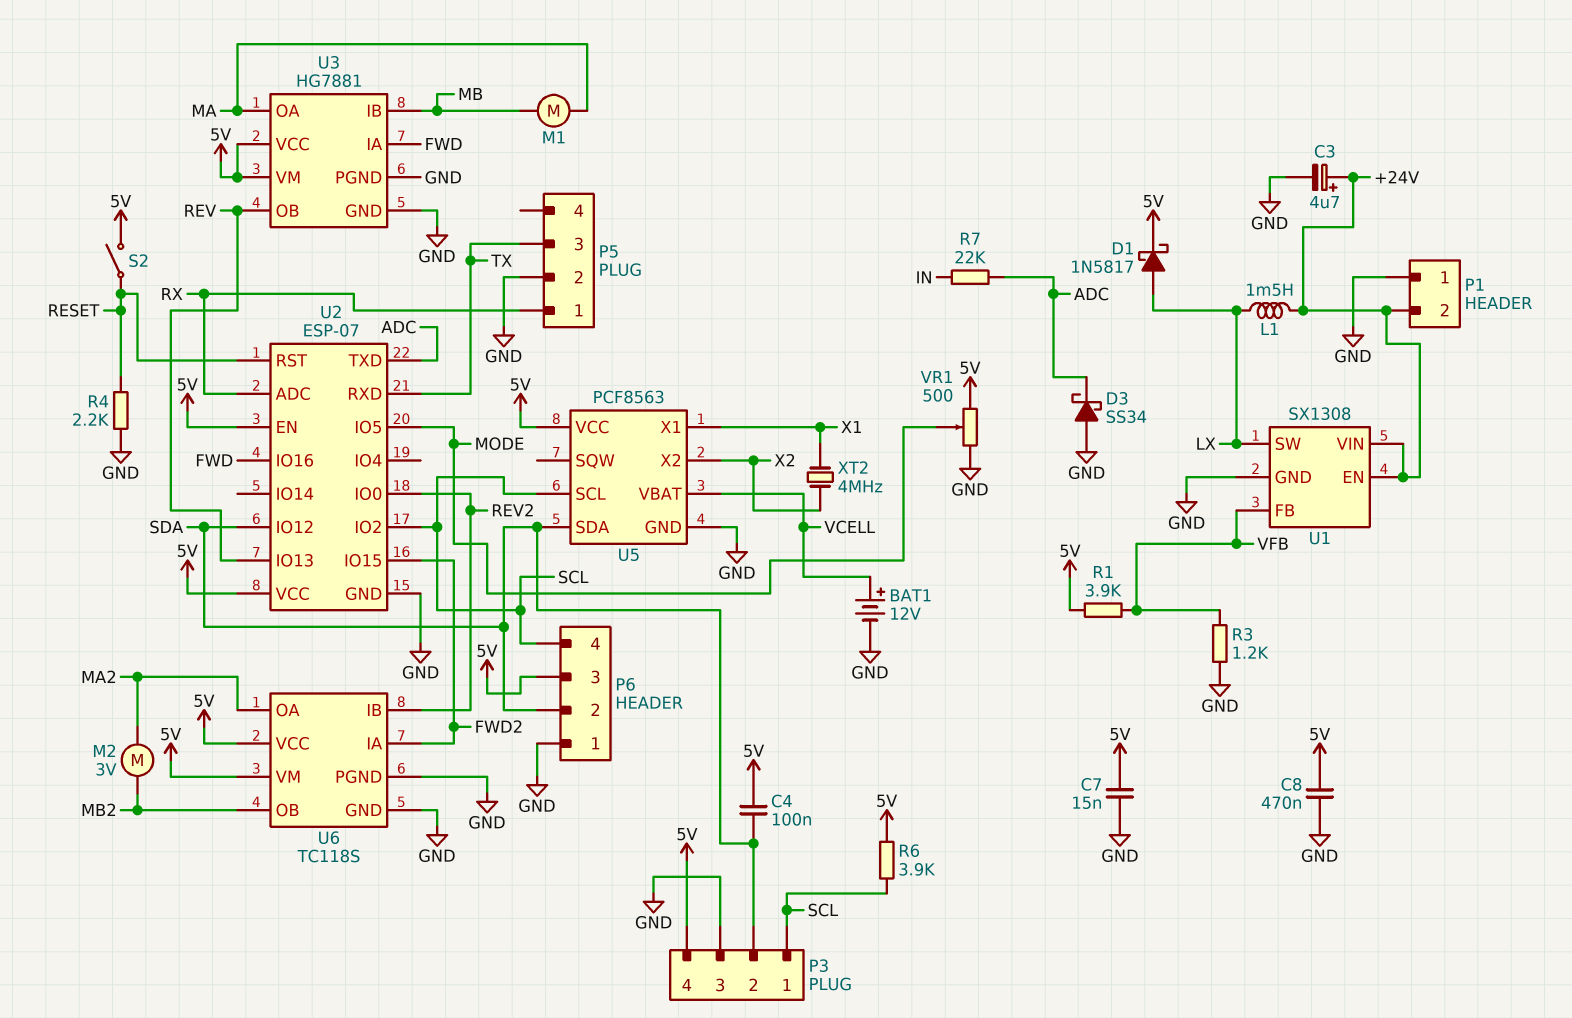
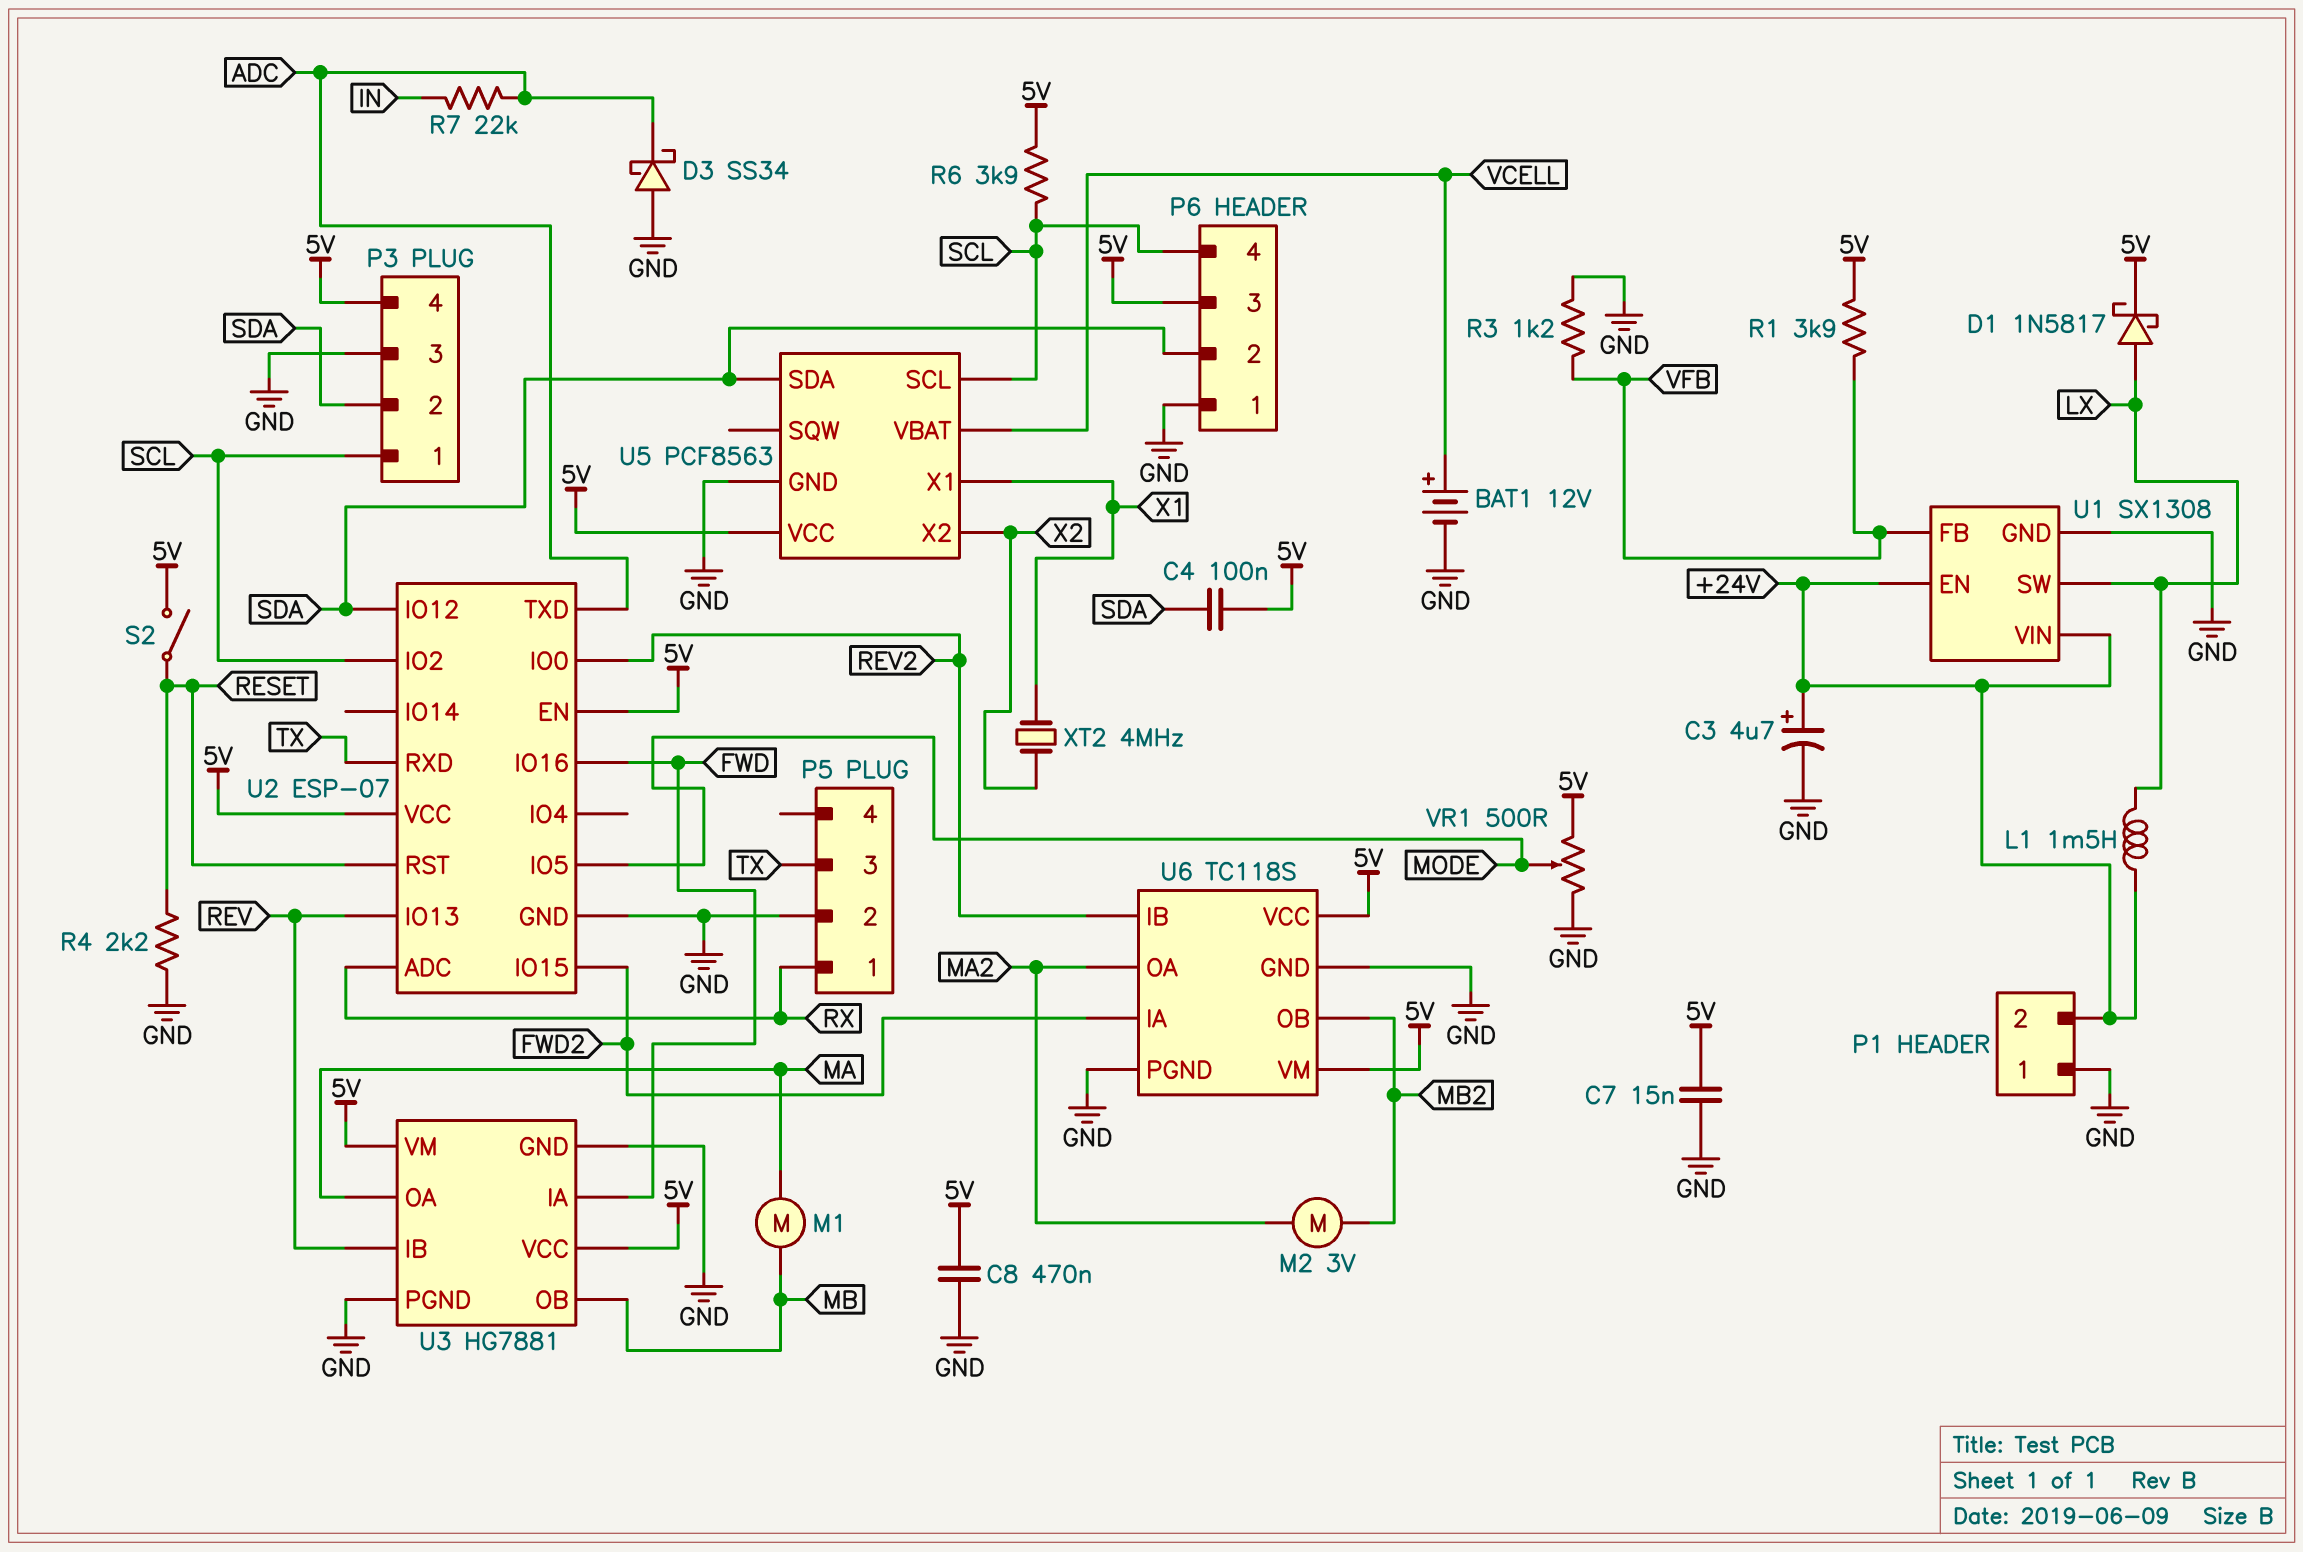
U3 pin IB: MB -> REV
U3 pin OB: REV -> MB

